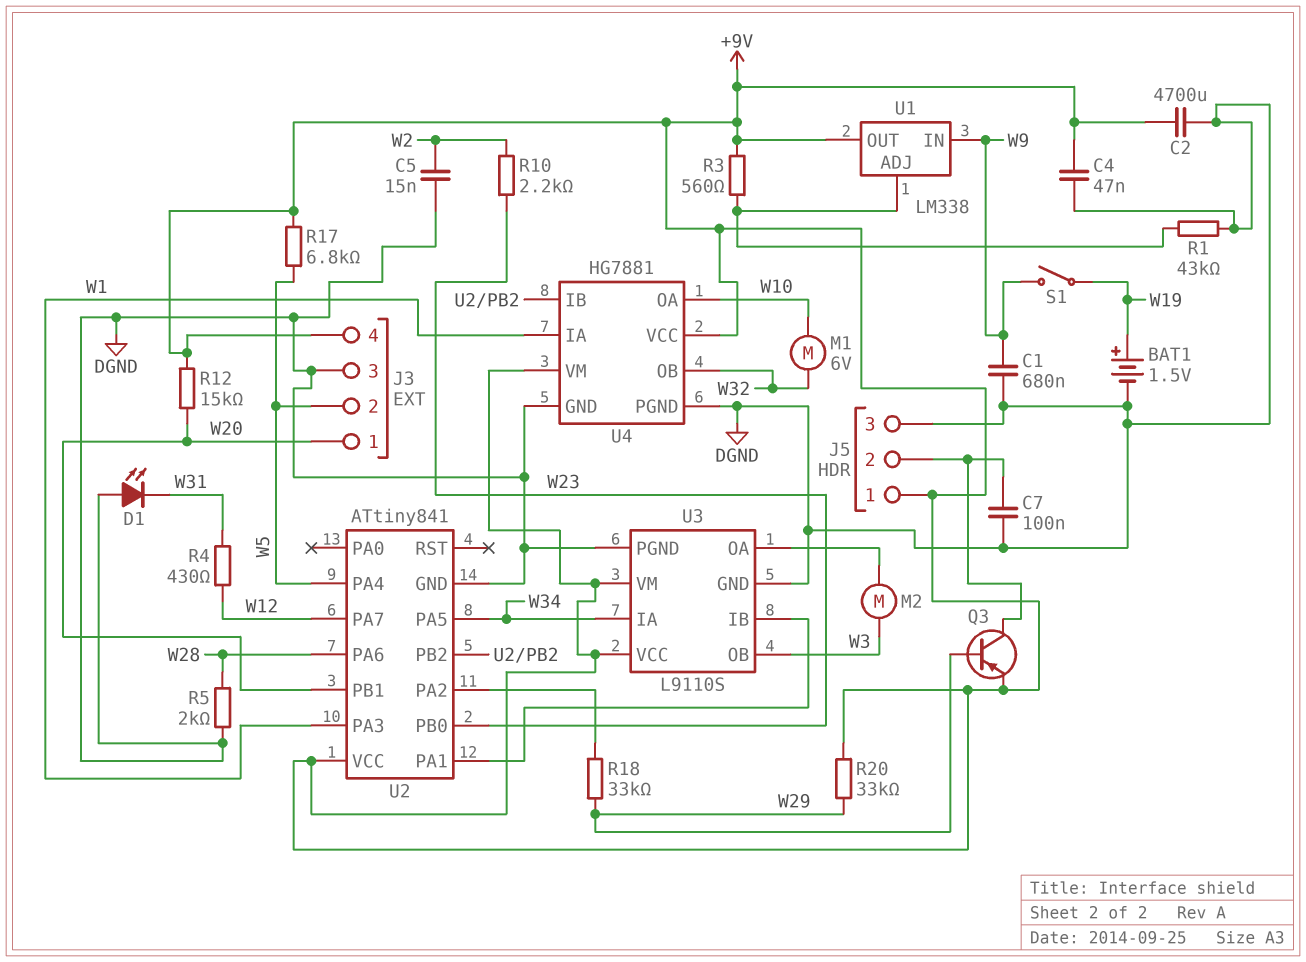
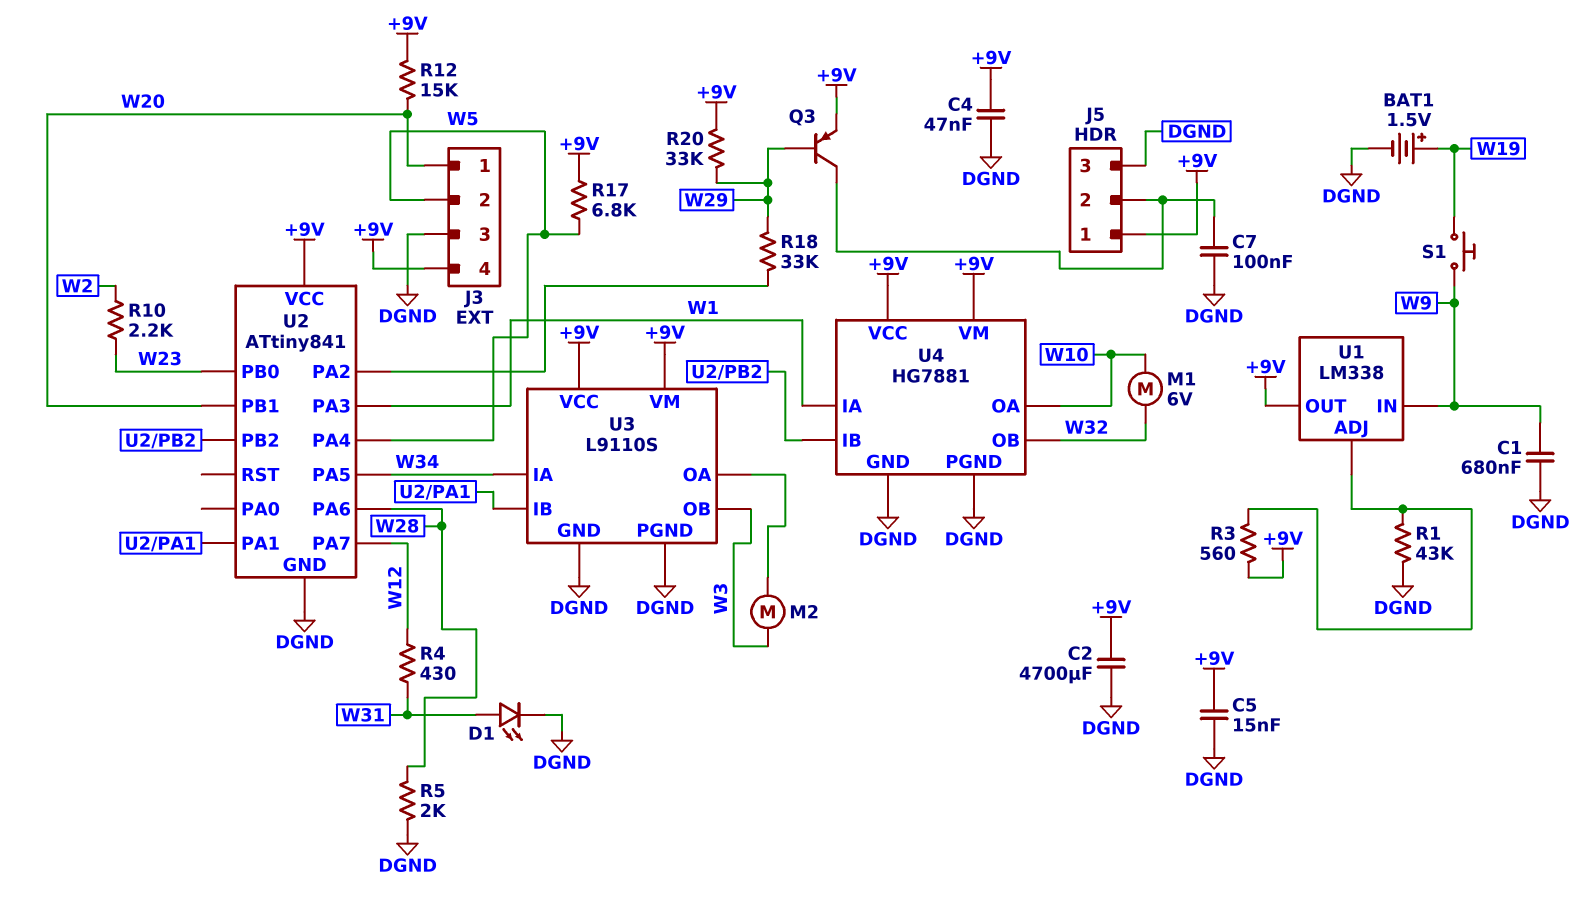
C5: 15nF (DGND, W2) -> 15nF (+9V, DGND)
D1: LED (A DGND, K W31) -> LED (A W31, K DGND)
S1: switch (W9, W19) -> button (W9, W19)

